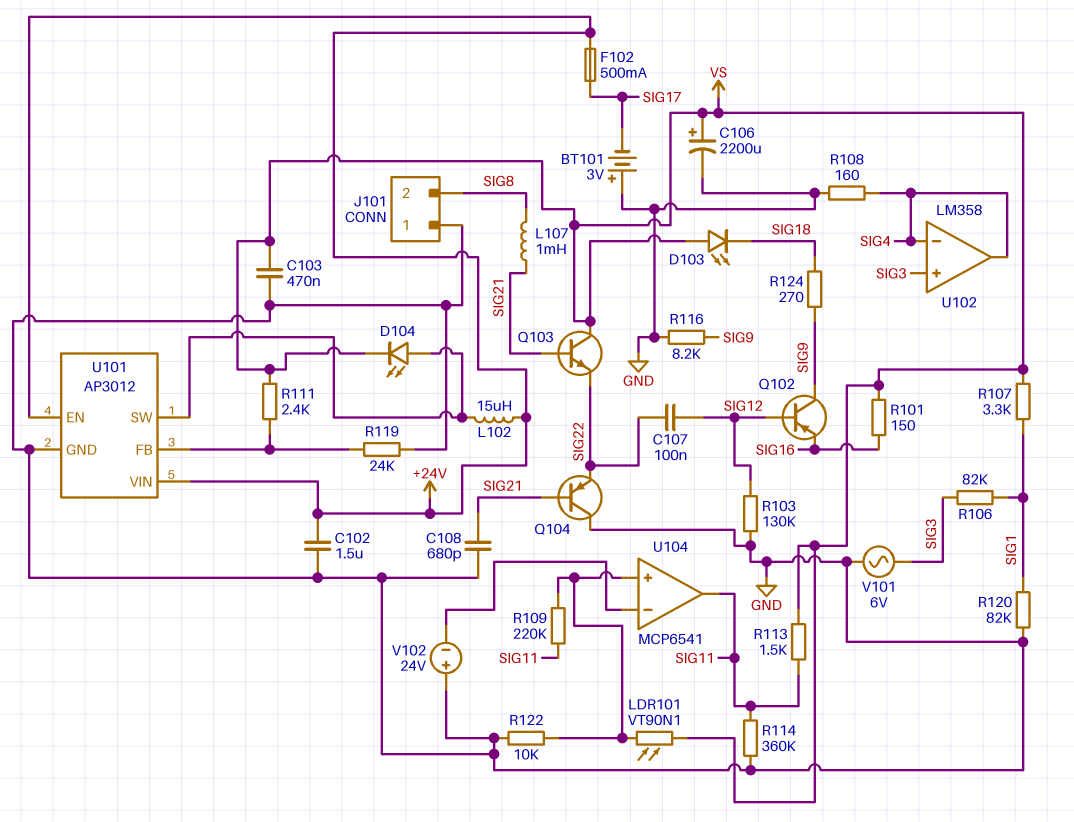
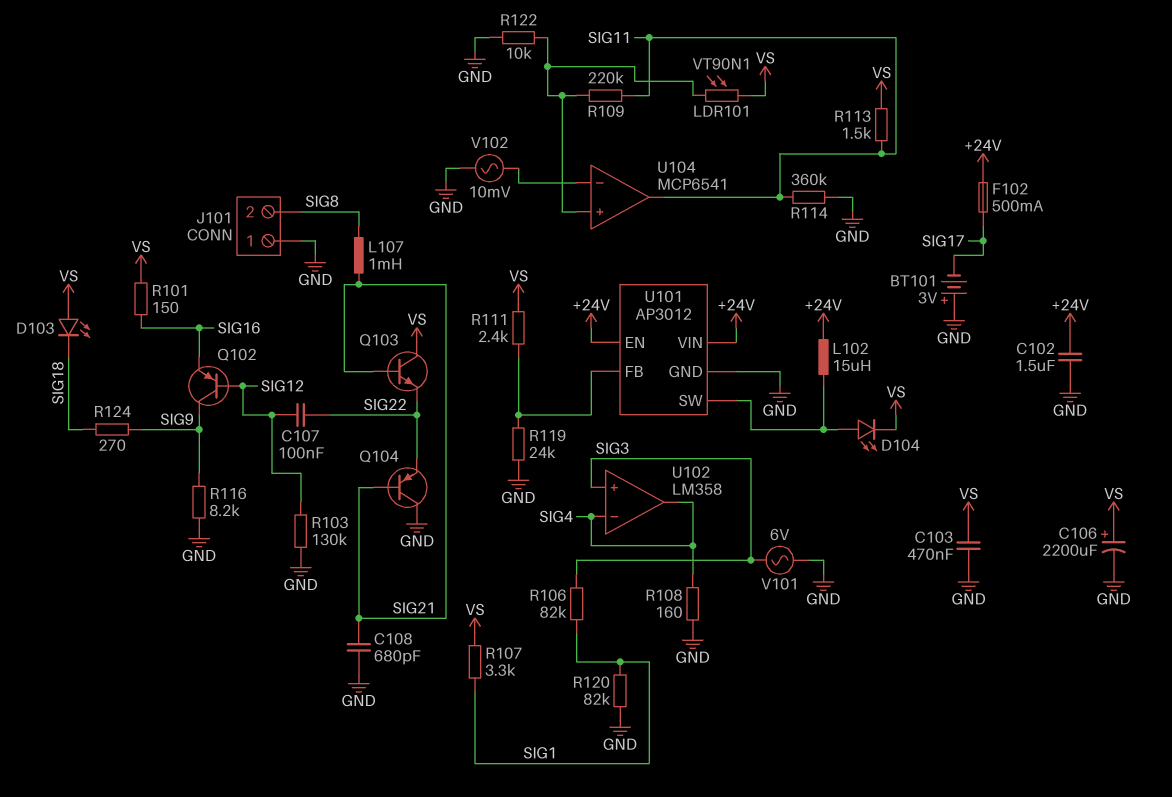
V102: 24V (plus GND, minus U104/in-) -> AC 10mV (GND, U104/in-)

